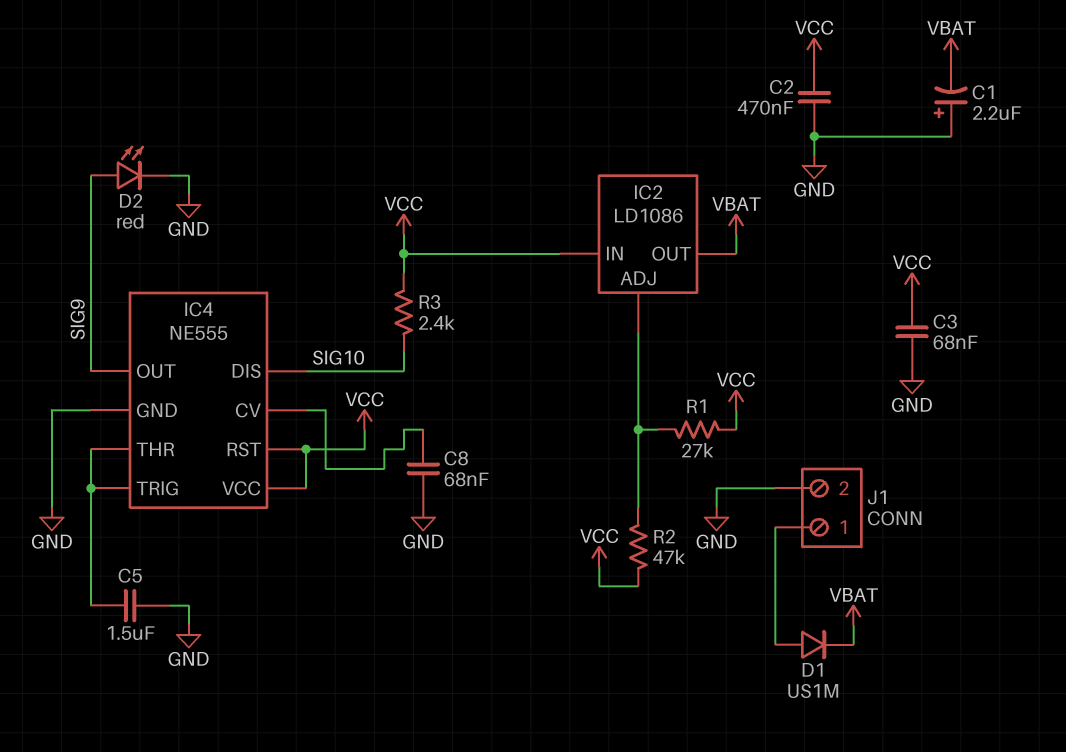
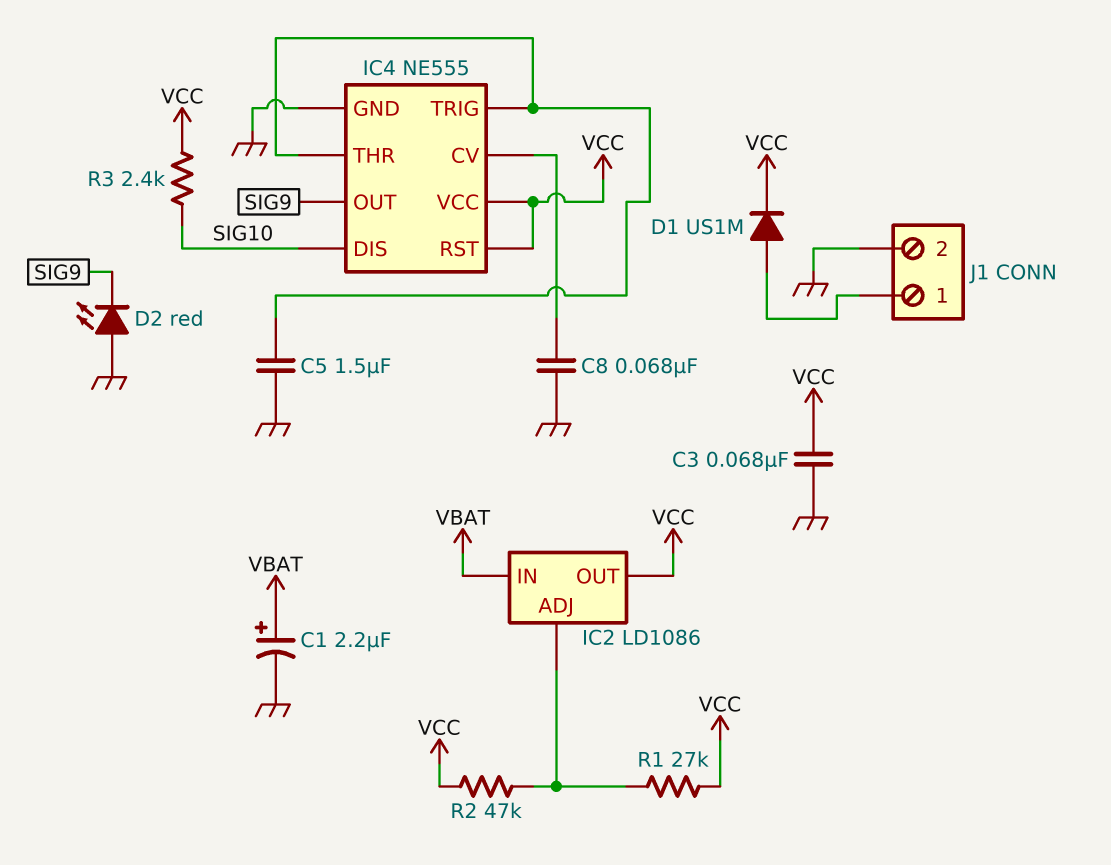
C1: 2.2uF (plus GND, minus VBAT) -> 2.2uF (plus VBAT, minus GND)
C2: 470nF (GND, VCC) -> none
D1: diode US1M (A J1/1, K VBAT) -> diode US1M (A J1/1, K VCC)
D2: LED red (A SIG9, K GND) -> LED red (A GND, K SIG9)
IC2 pin IN: VCC -> VBAT
IC2 pin OUT: VBAT -> VCC

